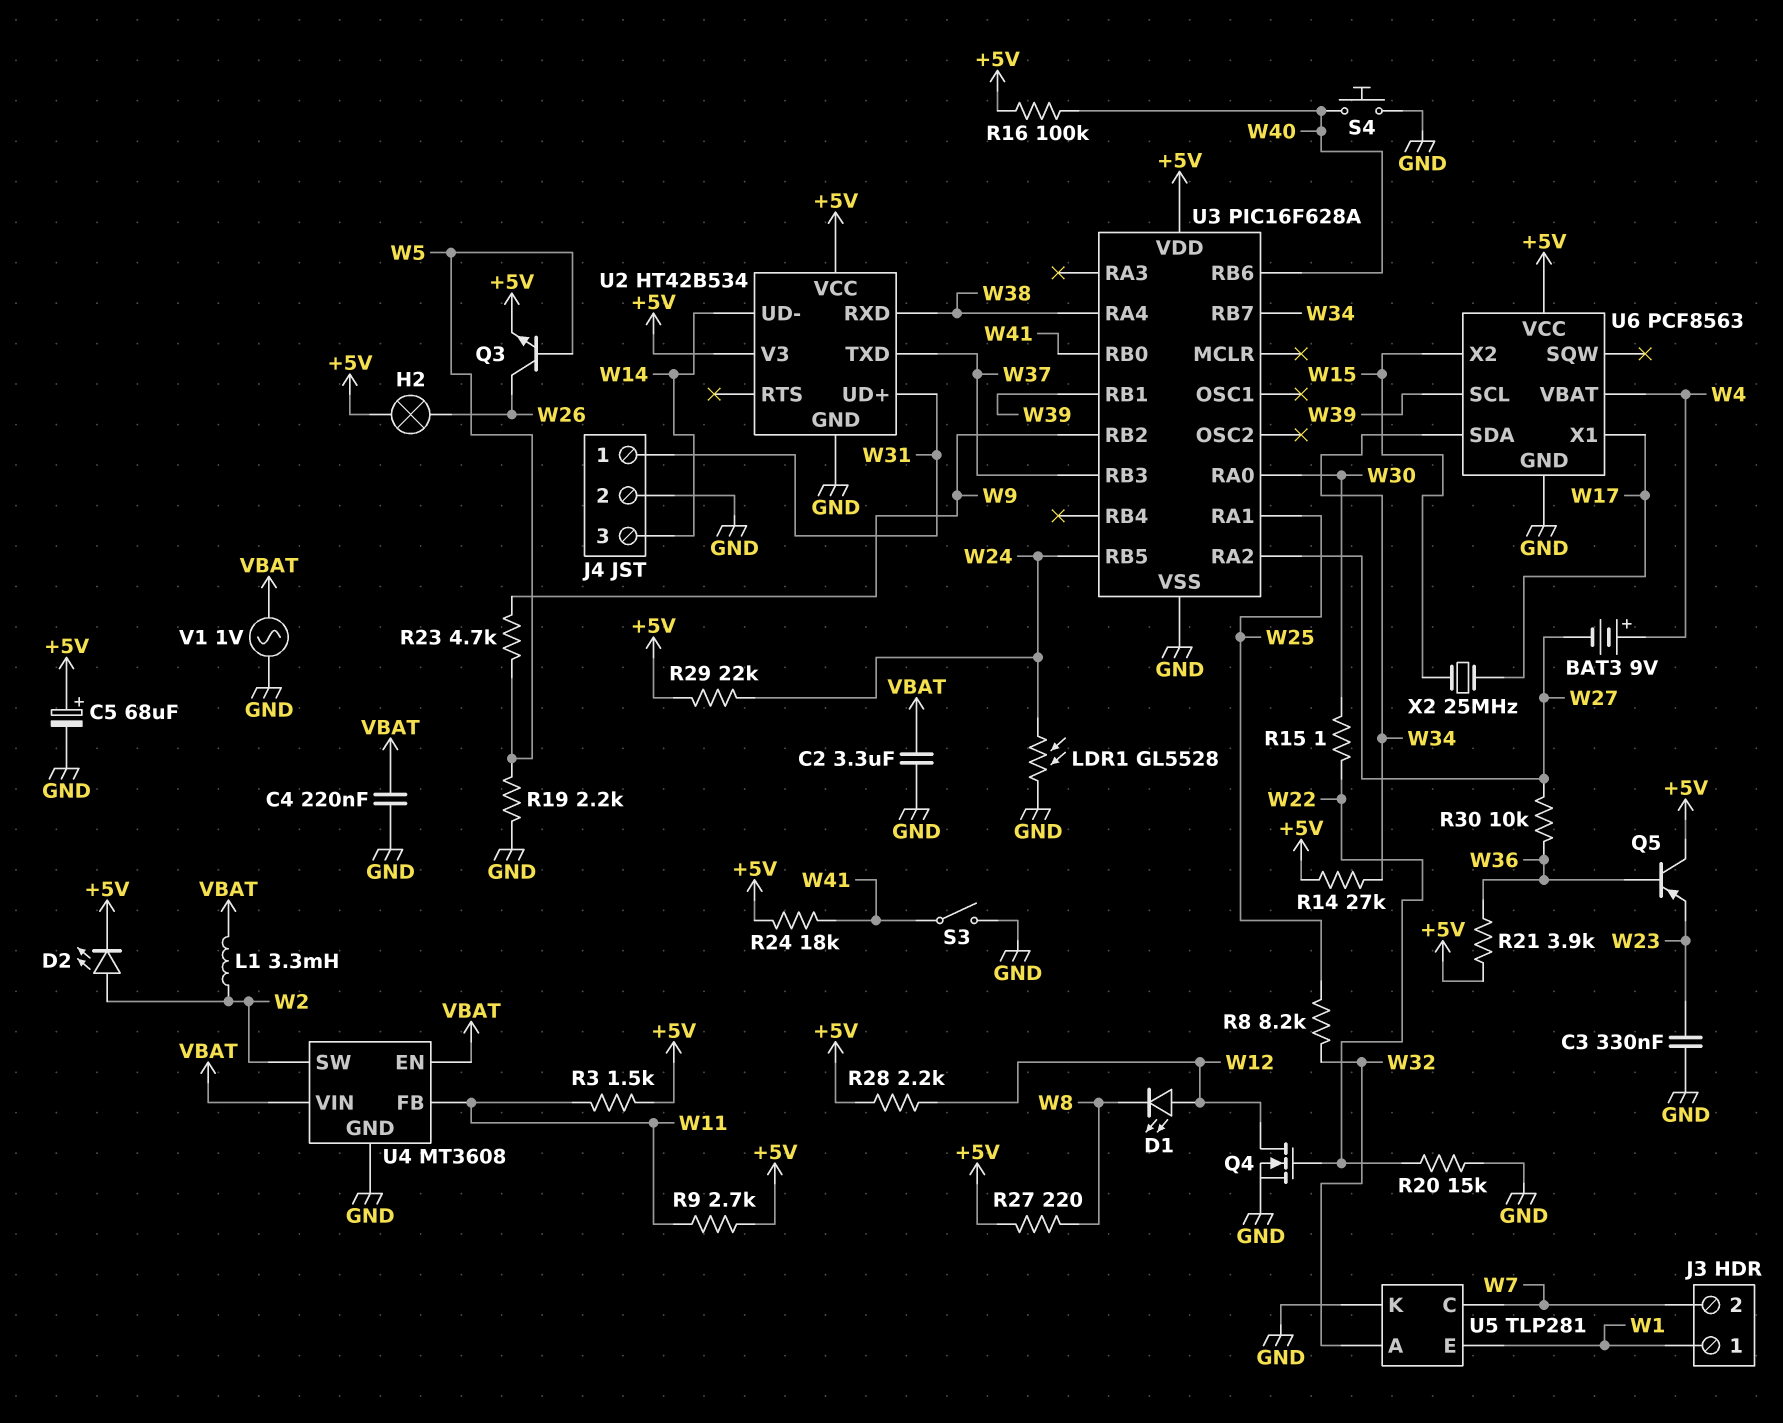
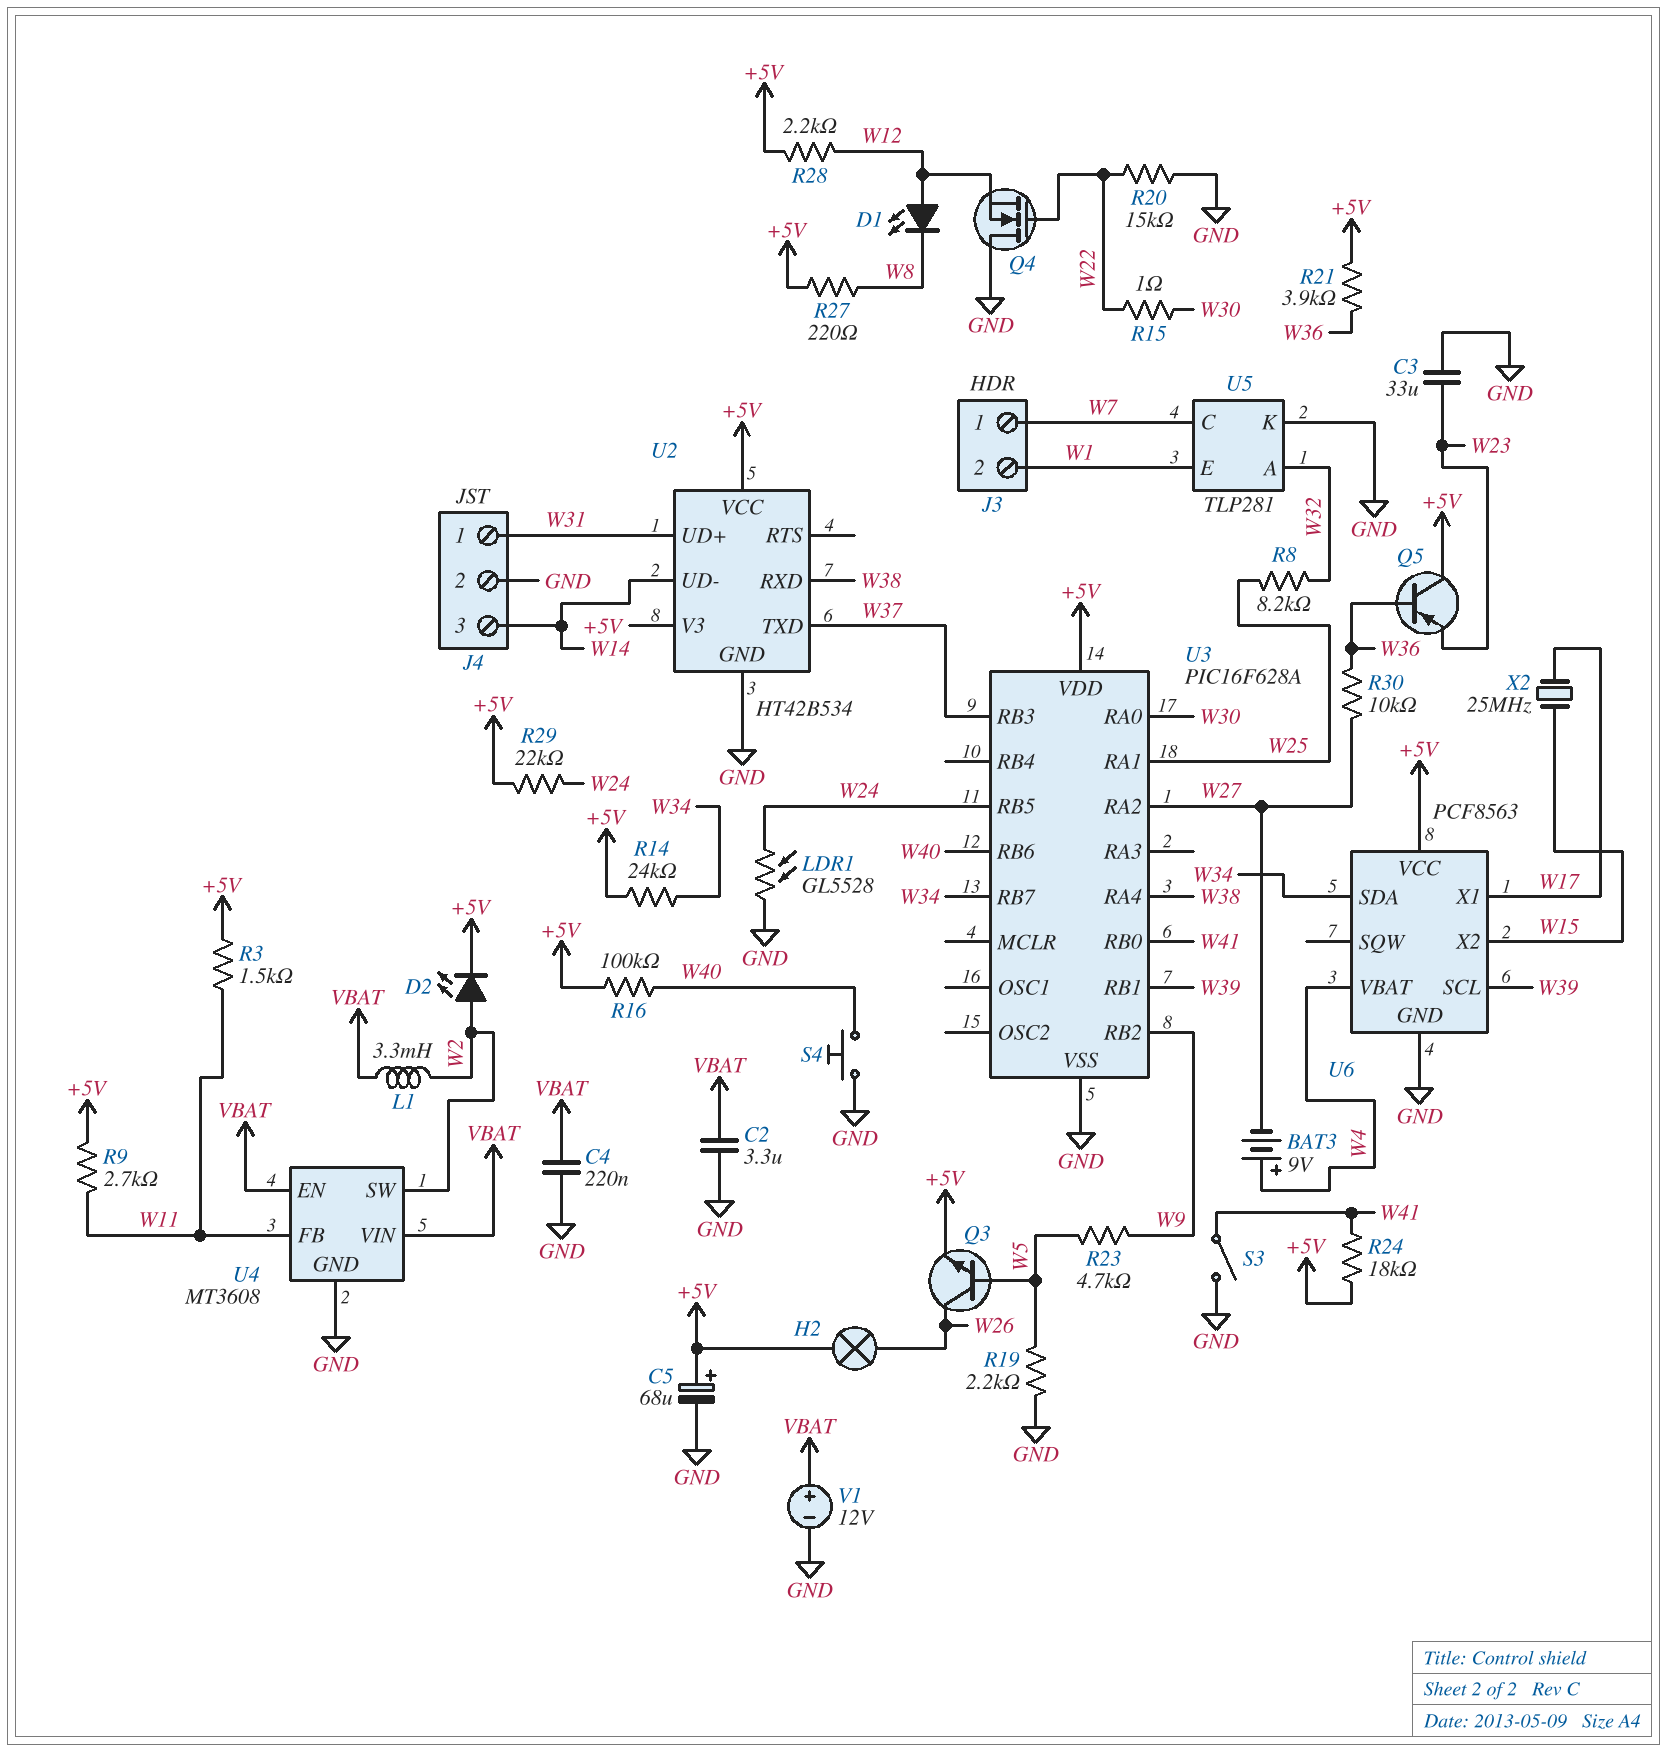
C3: 330nF (GND, W23) -> 33uF (GND, W23)
J3 pin 1: W1 -> W7
J3 pin 2: W7 -> W1
Q4: NMOS (G W22, D W12, S GND) -> NMOS (G W22, D GND, S W12)
R14: 27k (+5V, W34) -> 24k (+5V, W34)
V1: AC 1V (GND, VBAT) -> 12V (plus VBAT, minus GND)

